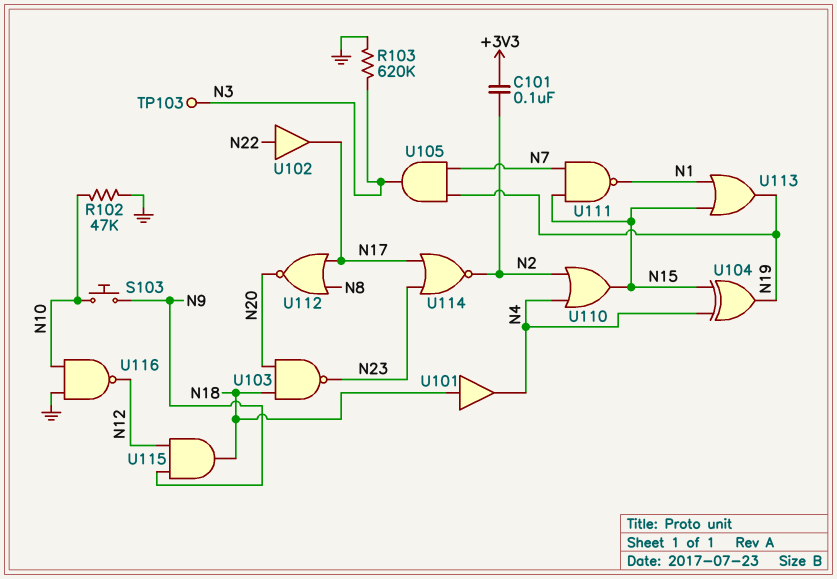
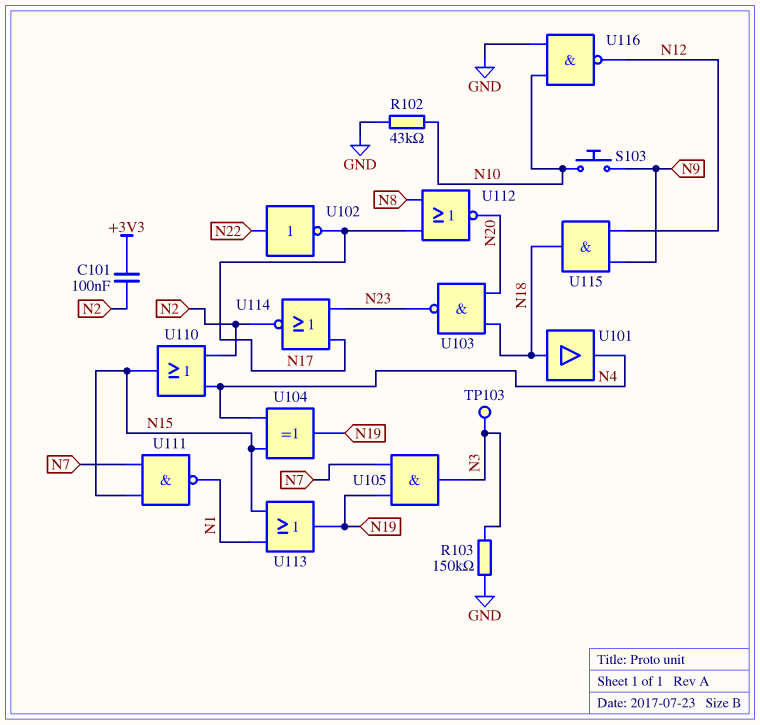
R102: 47k (GND, N10) -> 43k (GND, N10)
R103: 620k (GND, N3) -> 150k (GND, N3)
U102: buffer (in N22, out N17) -> NOT (in N22, out N17)

